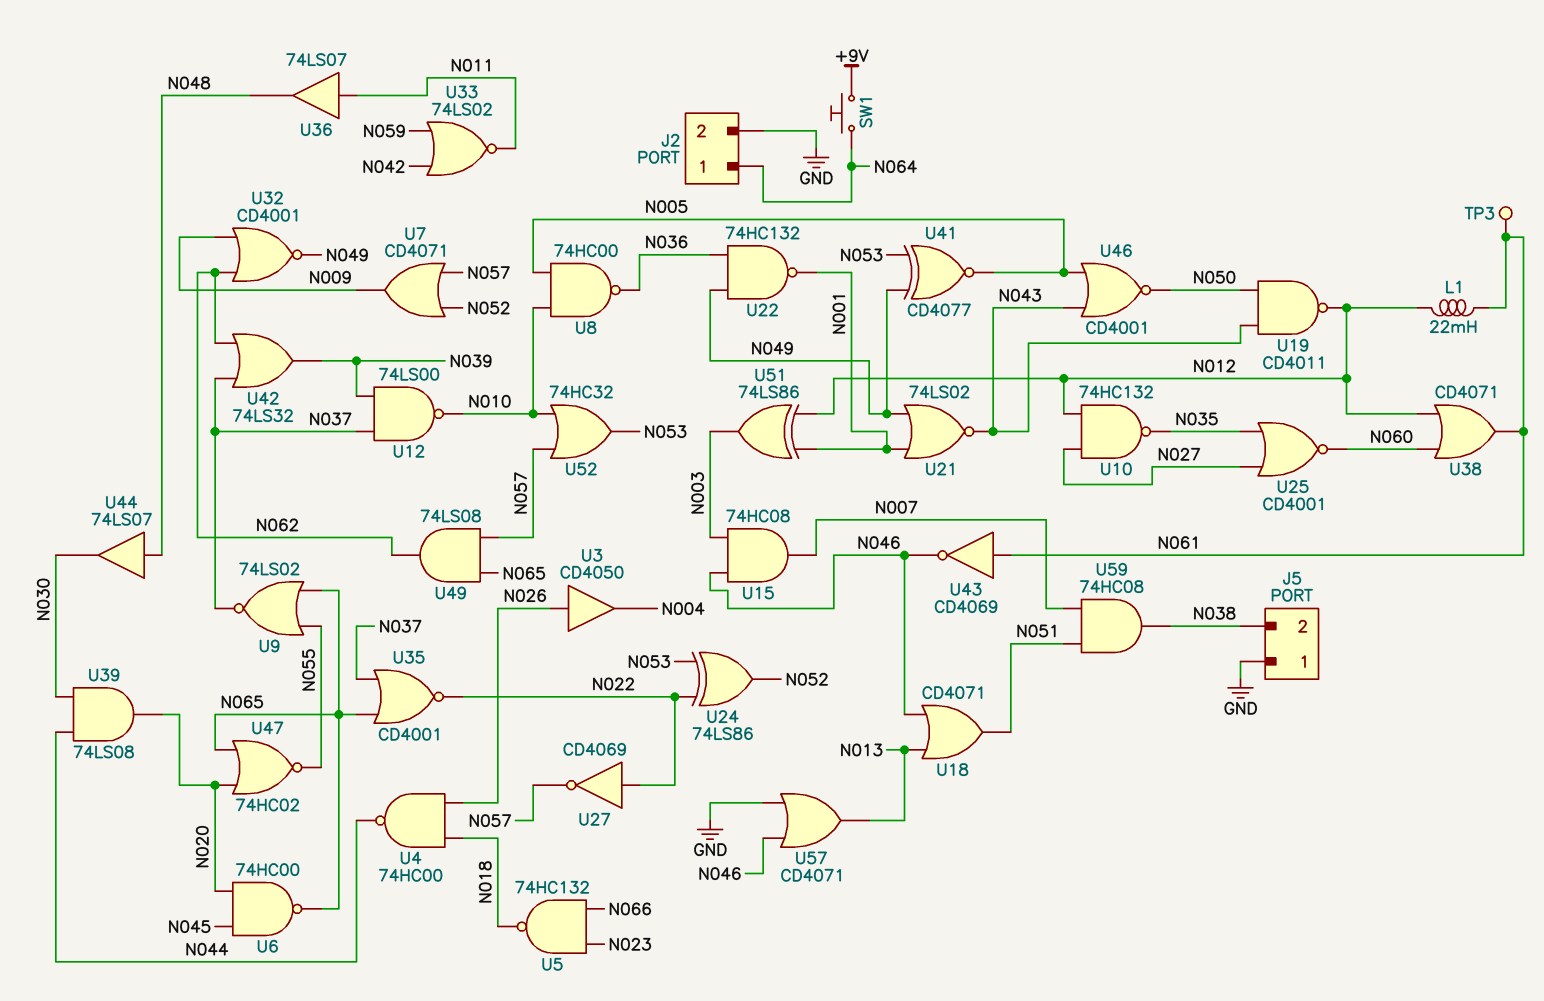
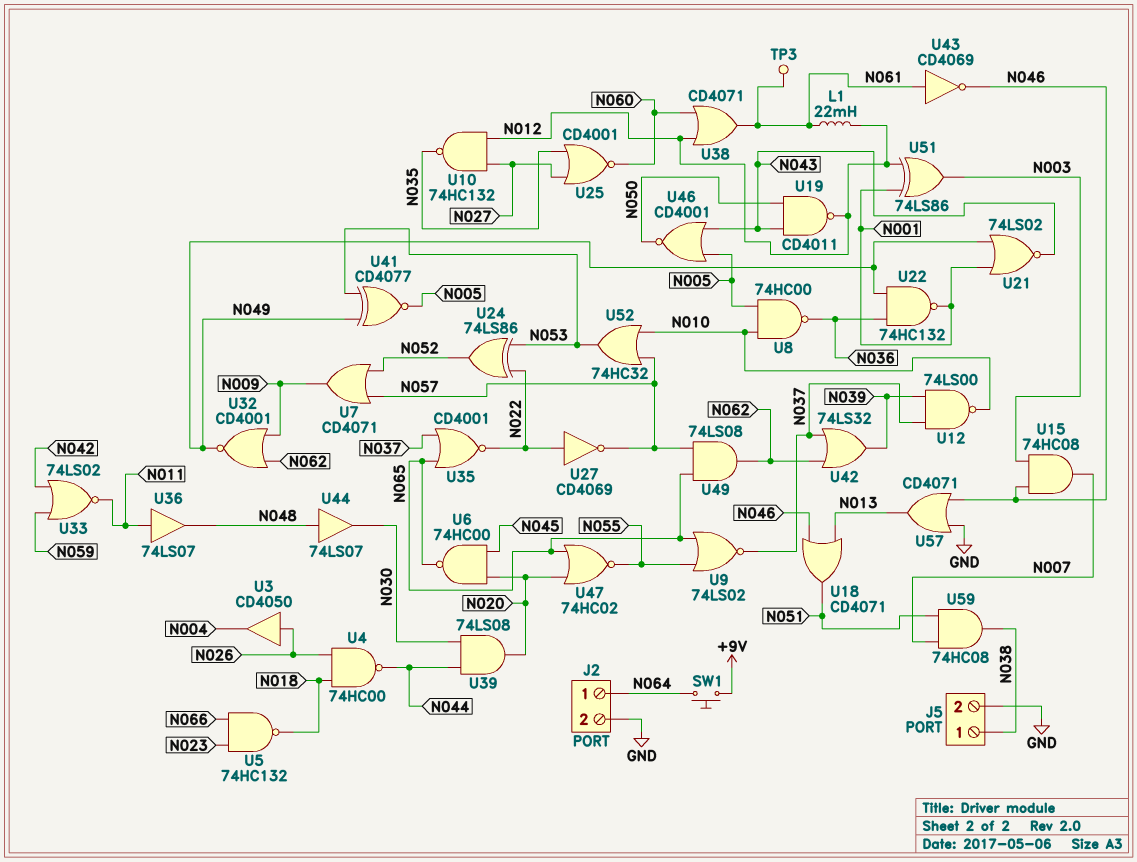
J5 pin 1: GND -> N038
J5 pin 2: N038 -> GND

